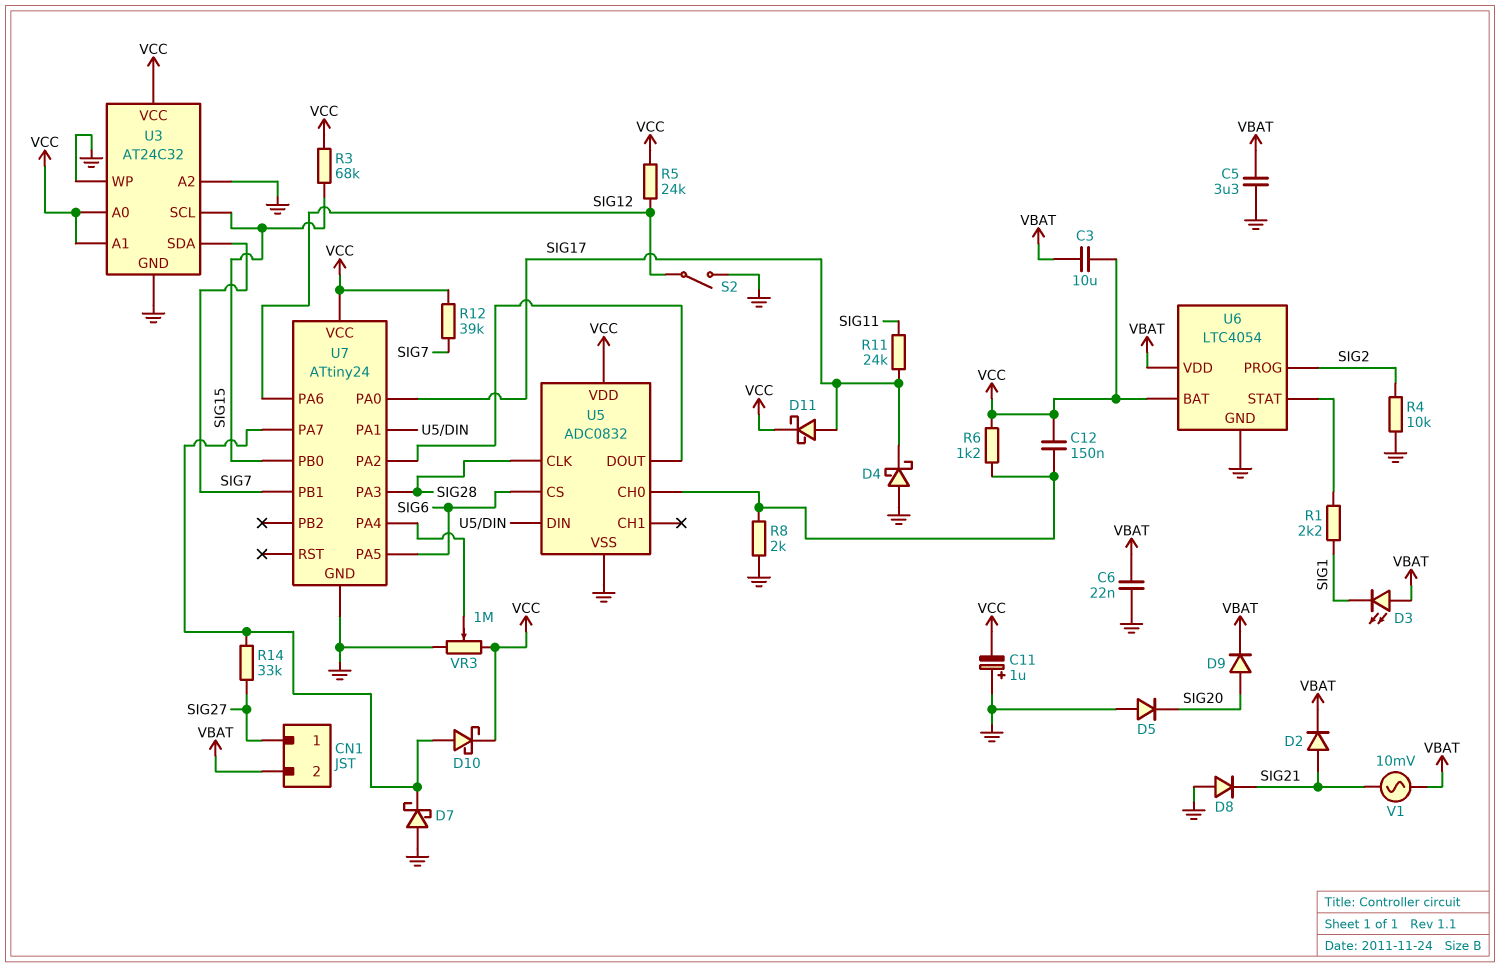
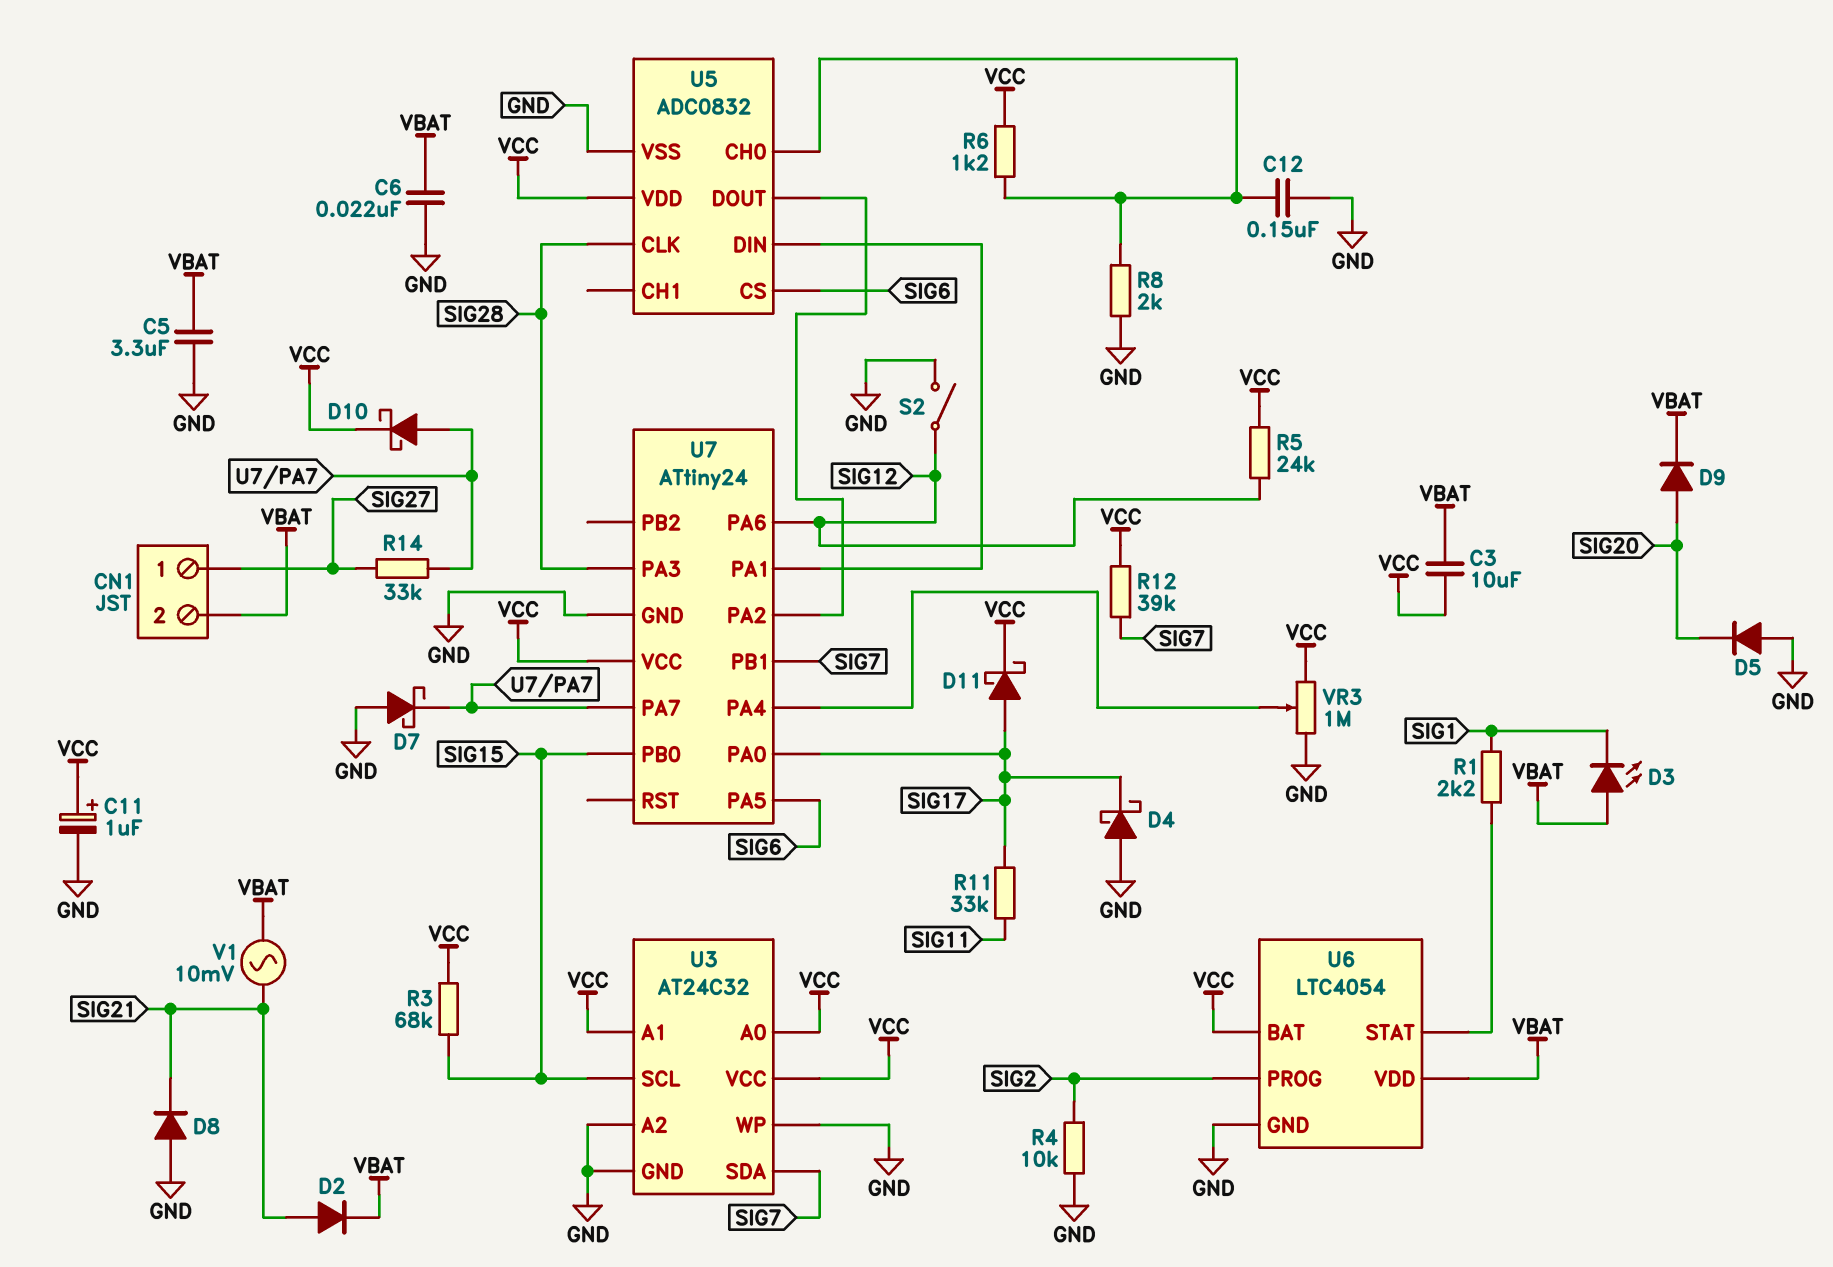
C11: 1uF (plus GND, minus VCC) -> 1uF (plus VCC, minus GND)
C12: 150nF (U5/CH0, VCC) -> 150nF (GND, U5/CH0)
R11: 24k (SIG11, SIG17) -> 33k (SIG11, SIG17)

